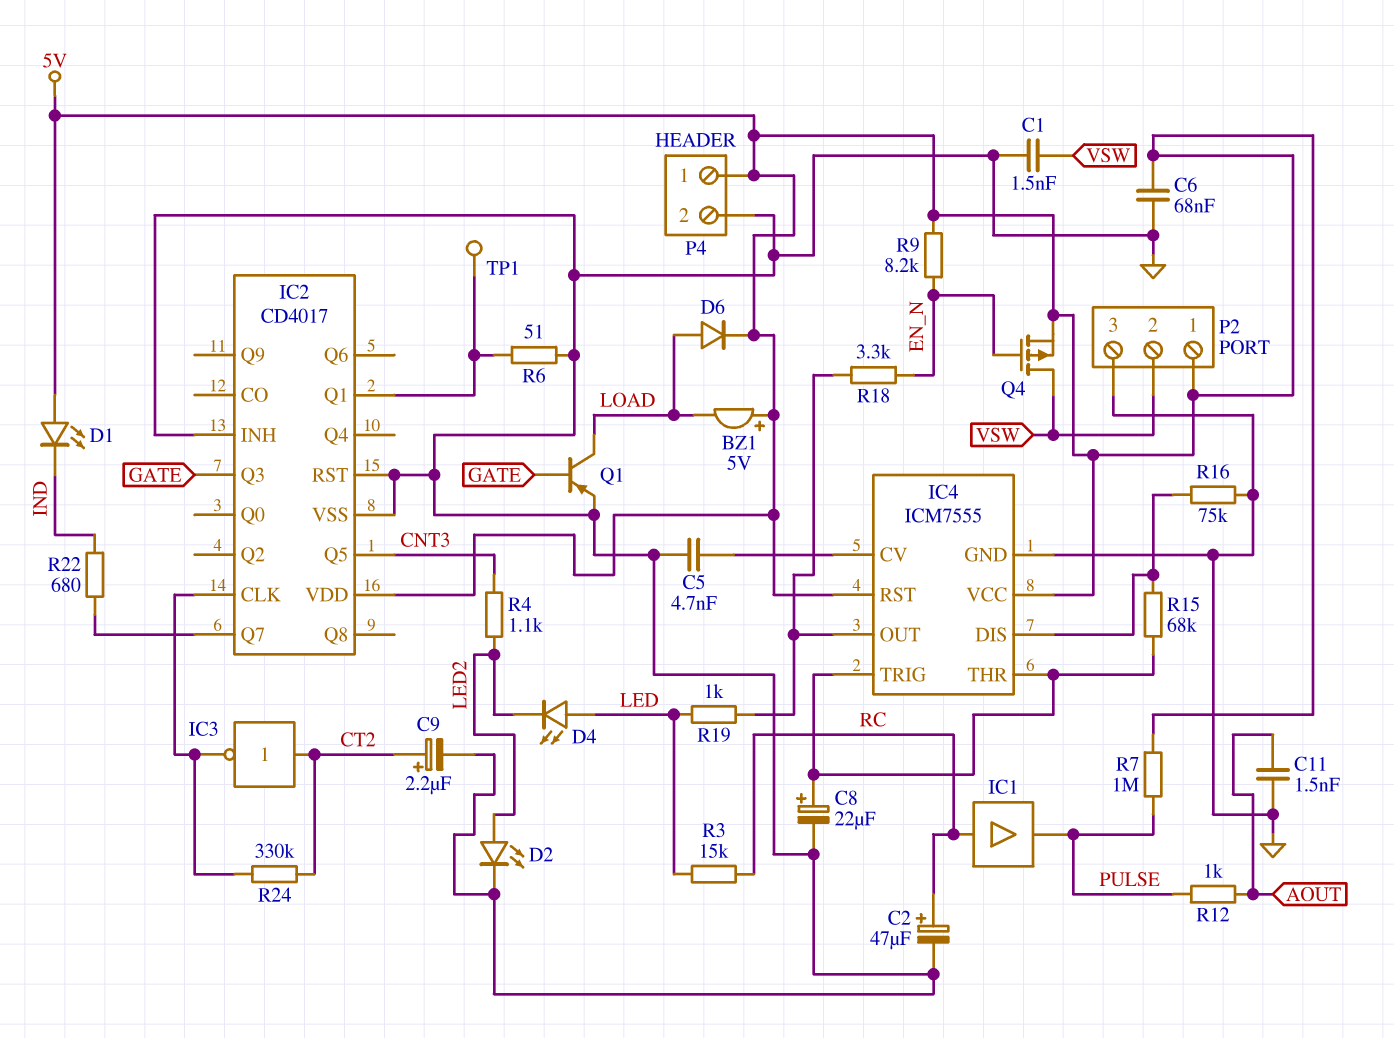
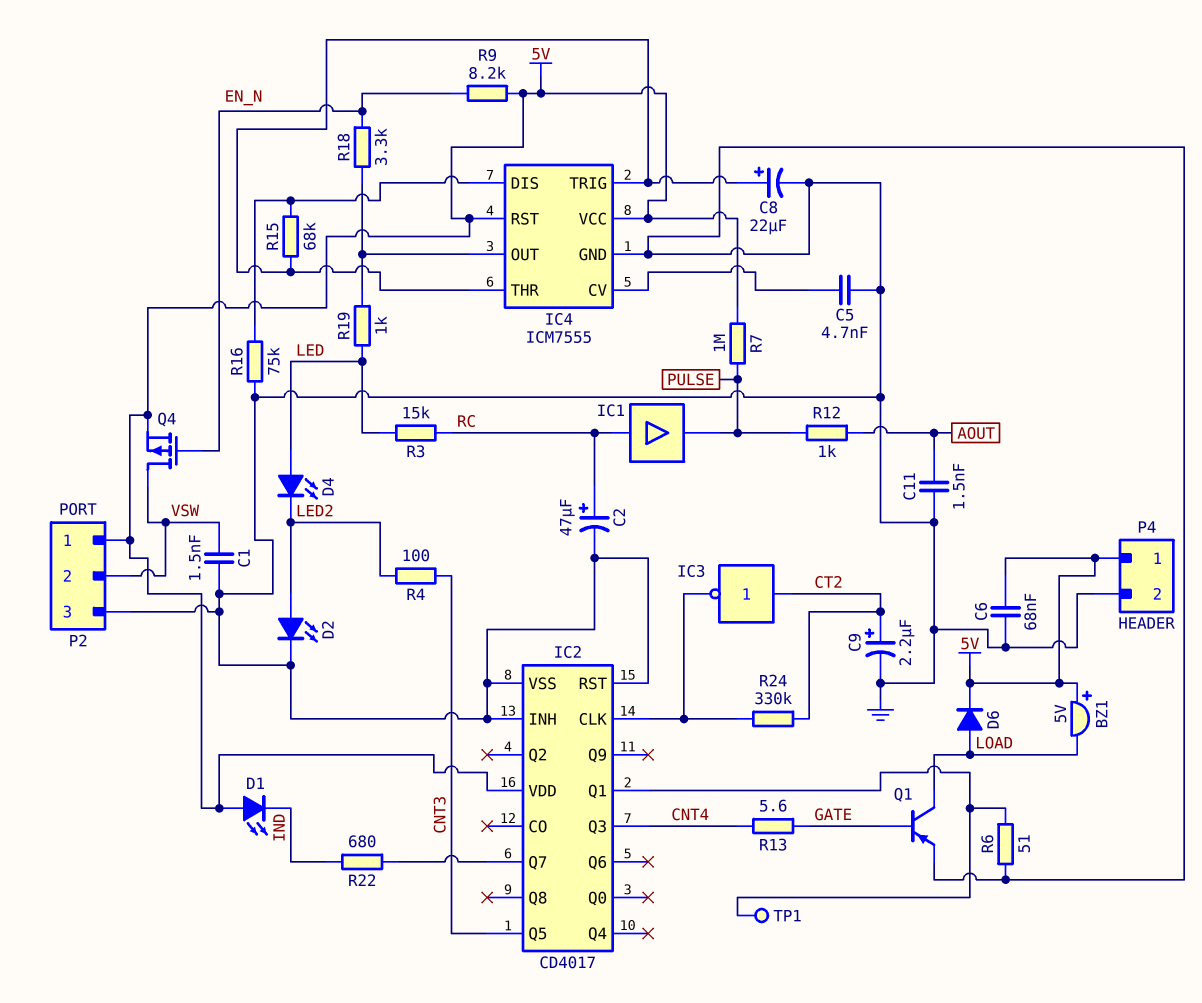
IC2 pin Q3: GATE -> CNT4
R4: 1.1k (CNT3, LED2) -> 100 (CNT3, LED2)
R13: none -> 5.6 (CNT4, GATE)

